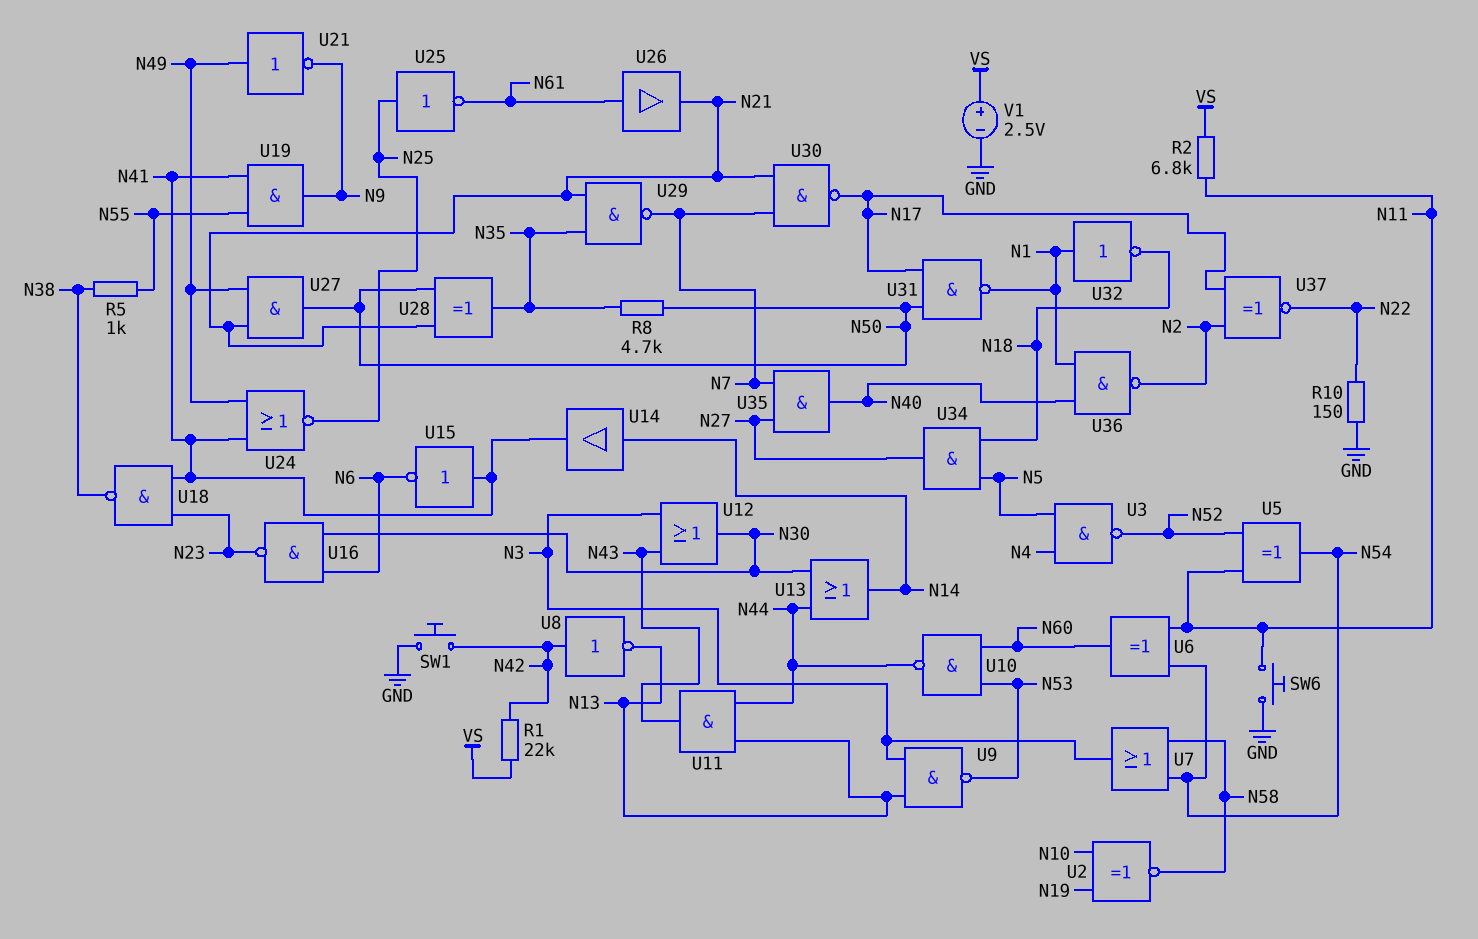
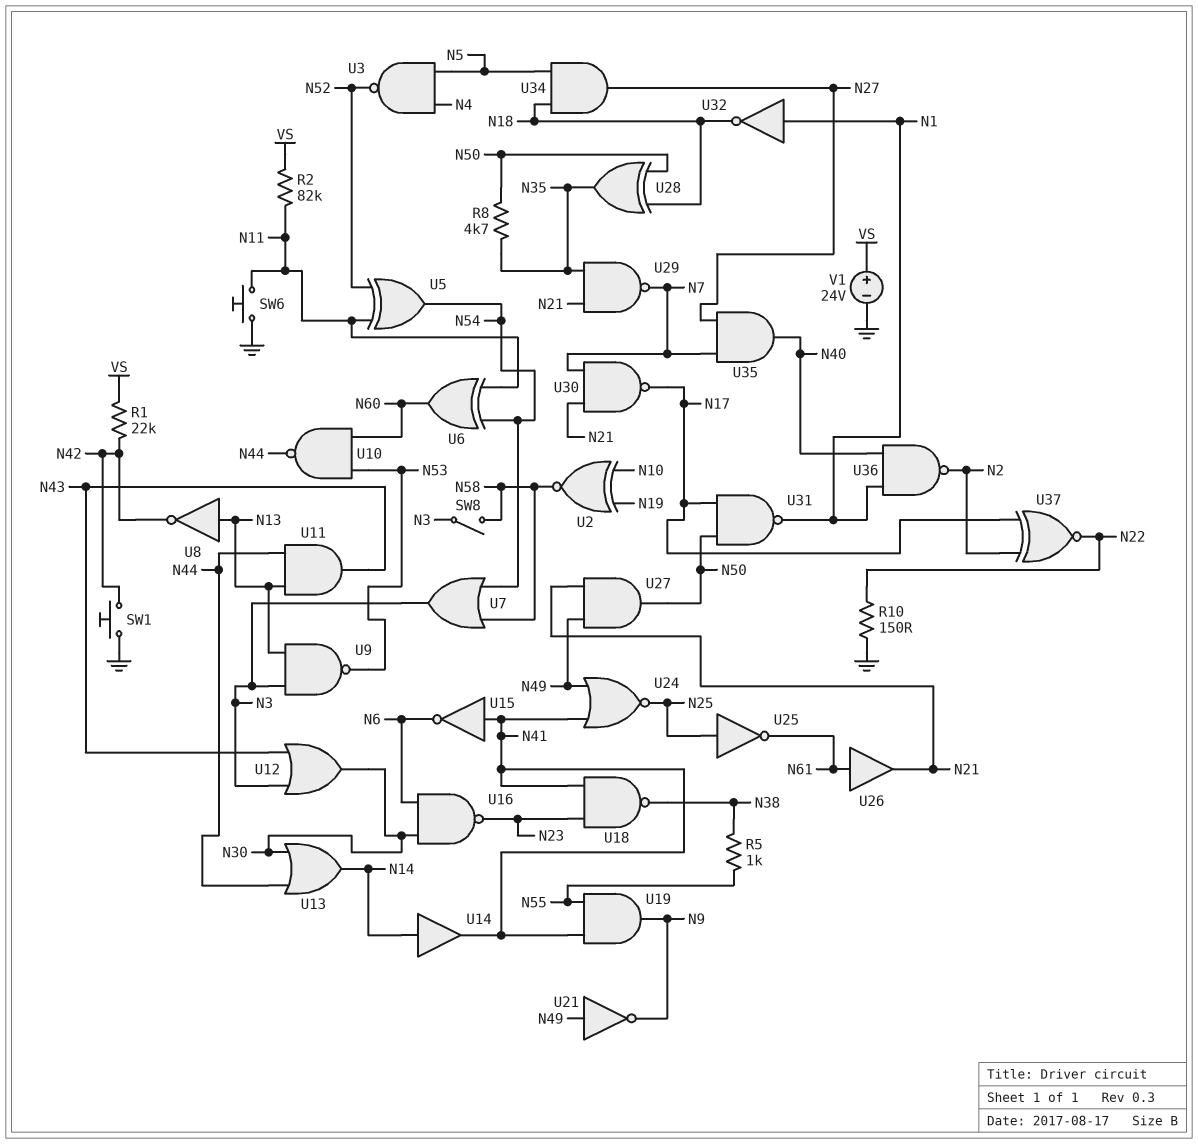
R2: 6.8k (N11, VS) -> 82k (N11, VS)
SW8: none -> switch (N3, N58)
U8: NOT (in N42, out N13) -> NOT (in N13, out N42)
U28: XOR (in N21, in N50, out N35) -> XOR (in N18, in N50, out N35)
V1: 2.5V (plus VS, minus GND) -> 24V (plus VS, minus GND)

